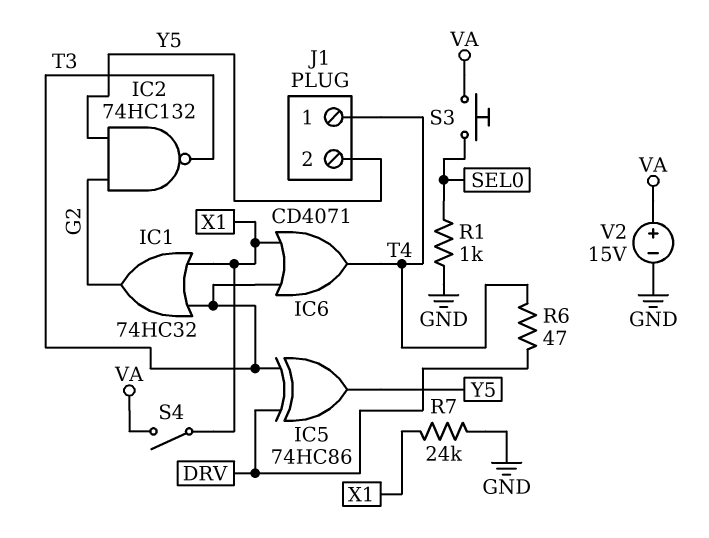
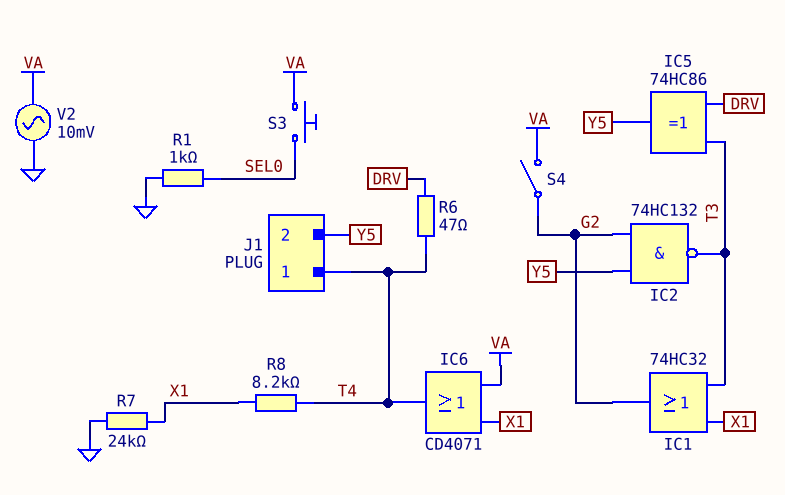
IC6: OR CD4071 (in T3, in X1, out T4) -> OR CD4071 (in VA, in X1, out T4)
R8: none -> 8.2k (T4, X1)
S4: switch (VA, X1) -> switch (G2, VA)
V2: 15V (plus VA, minus GND) -> AC 10mV (GND, VA)

